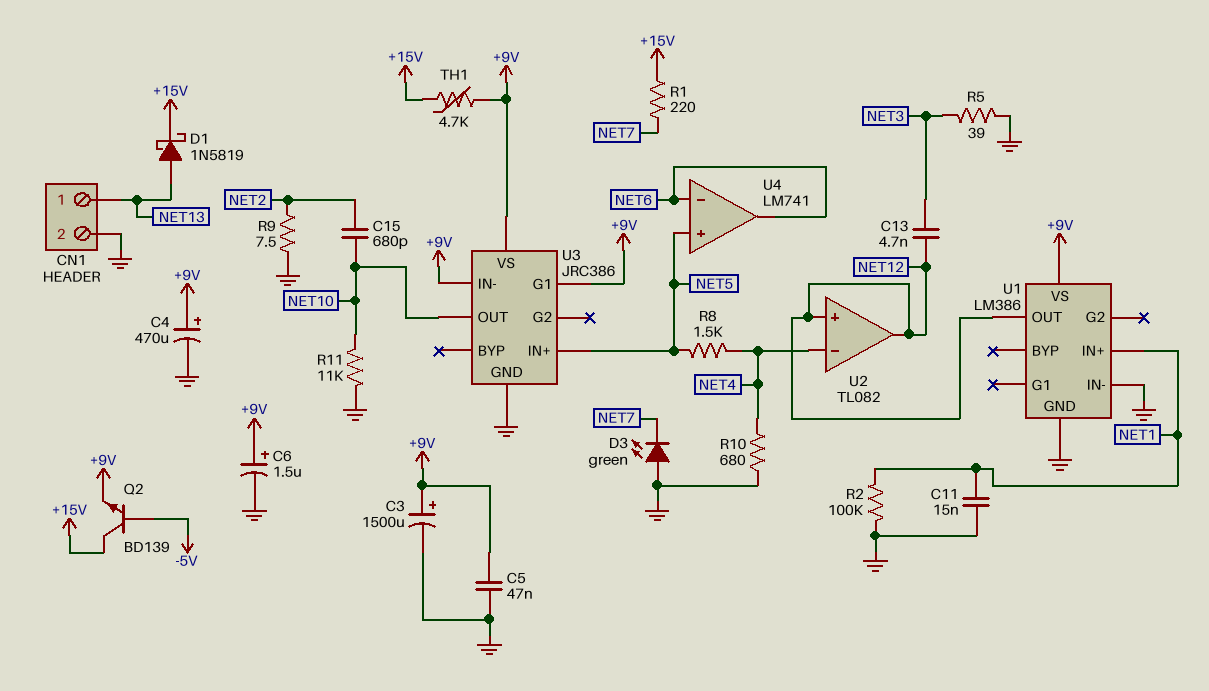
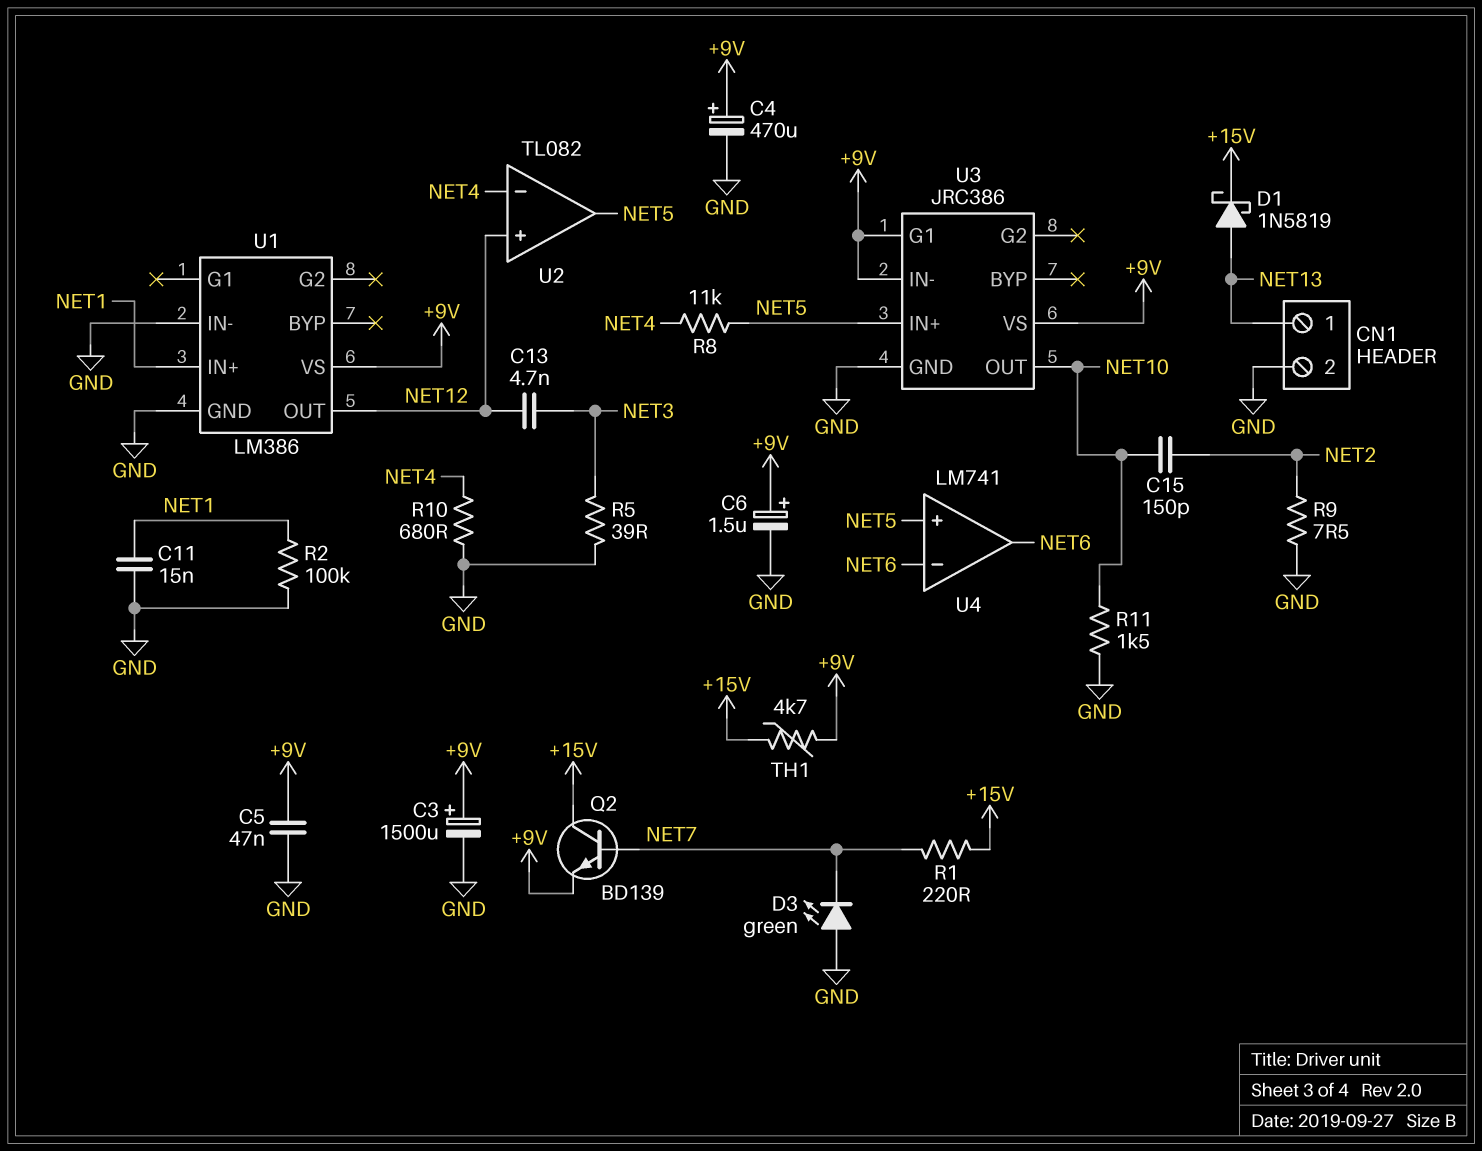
C15: 680pF (NET2, NET10) -> 150pF (NET2, NET10)
Q2: NPN BD139 (B -5V, C +15V, E +9V) -> NPN BD139 (B NET7, C +15V, E +9V)
R8: 1.5k (NET4, NET5) -> 11k (NET4, NET5)
R11: 11k (GND, NET10) -> 1.5k (GND, NET10)
U2 pin out: NET12 -> NET5

